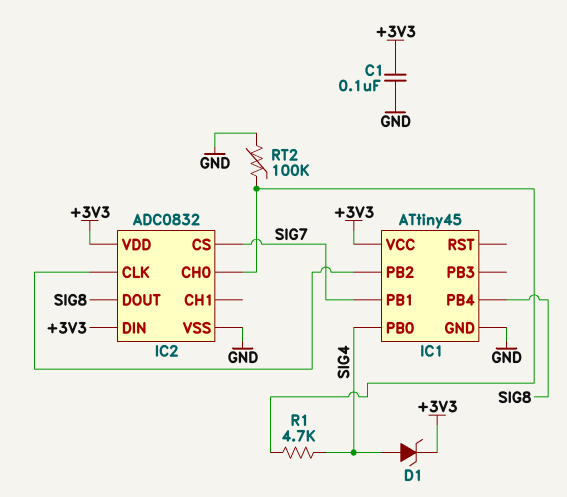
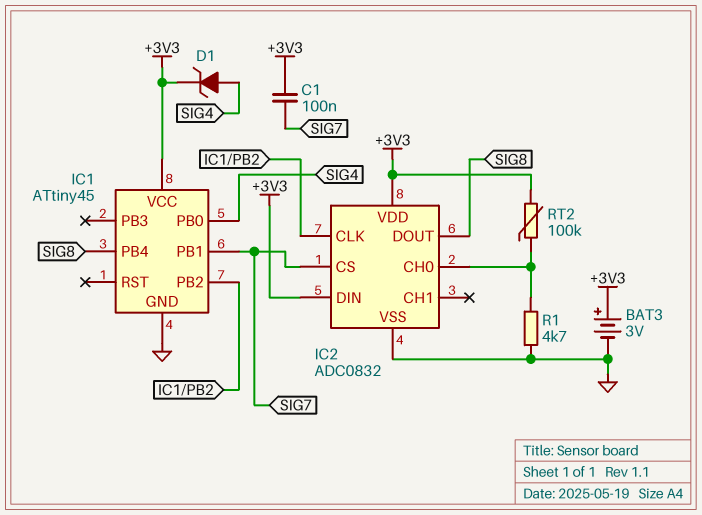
BAT3: none -> 3V (plus +3V3, minus GND)
C1: 100nF (+3V3, GND) -> 100nF (+3V3, SIG7)
R1: 4.7k (IC2/CH0, SIG4) -> 4.7k (GND, IC2/CH0)
RT2: 100k (GND, IC2/CH0) -> 100k (+3V3, IC2/CH0)

